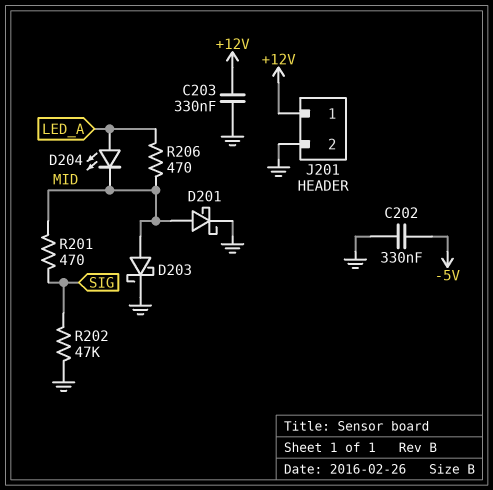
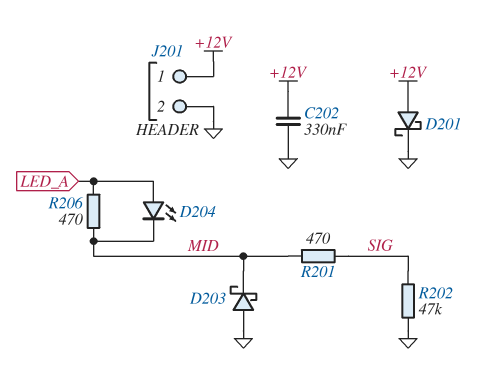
C202: 330nF (-5V, GND) -> 330nF (+12V, GND)
C203: 330nF (+12V, GND) -> none
D201: schottky (A MID, K GND) -> schottky (A +12V, K GND)
D203: schottky (A MID, K GND) -> schottky (A GND, K MID)

